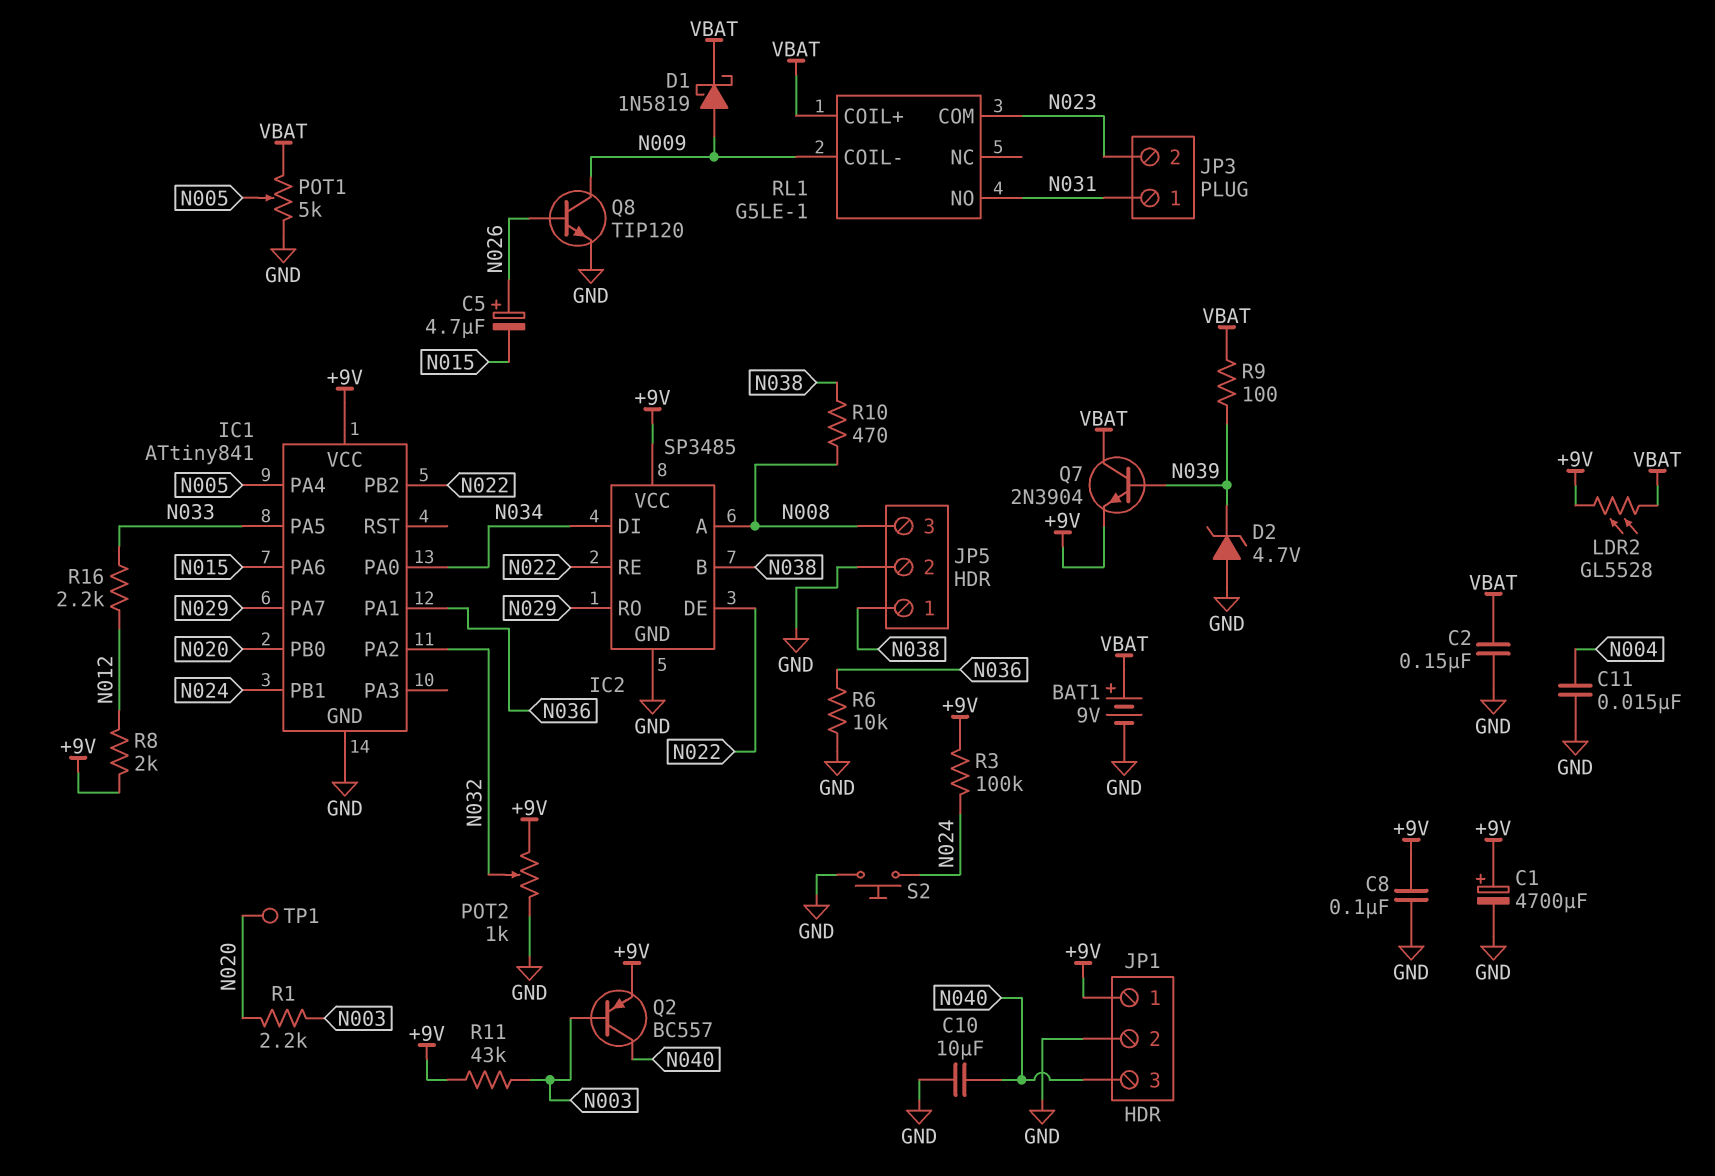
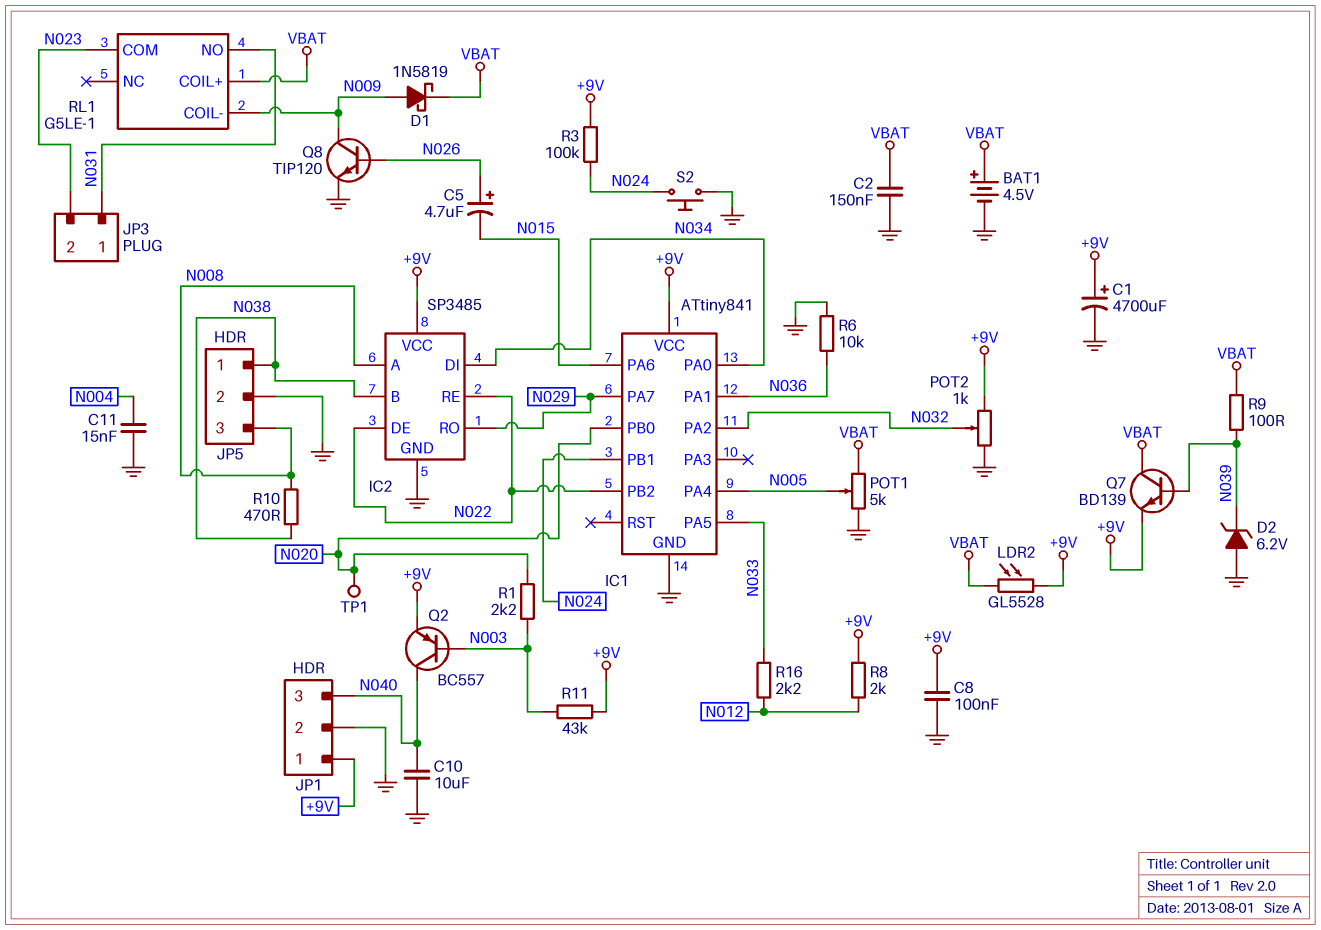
BAT1: 9V (plus VBAT, minus GND) -> 4.5V (plus VBAT, minus GND)
D2: zener 4.7V (A GND, K N039) -> zener 6.2V (A GND, K N039)
Q7: NPN 2N3904 (B N039, C VBAT, E +9V) -> NPN BD139 (B N039, C VBAT, E +9V)

